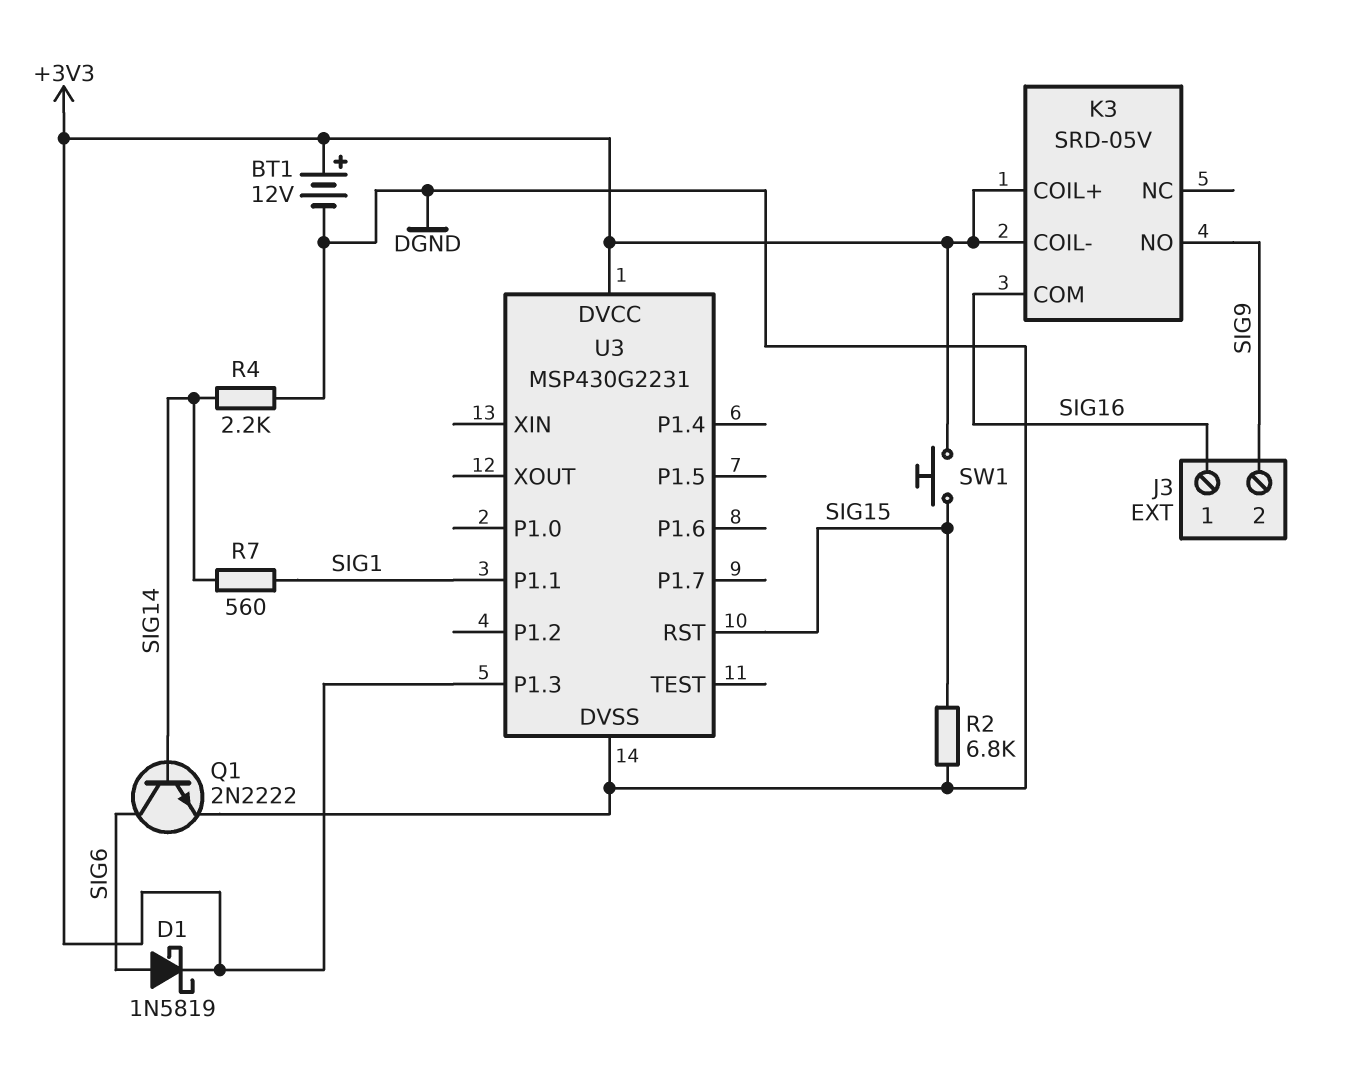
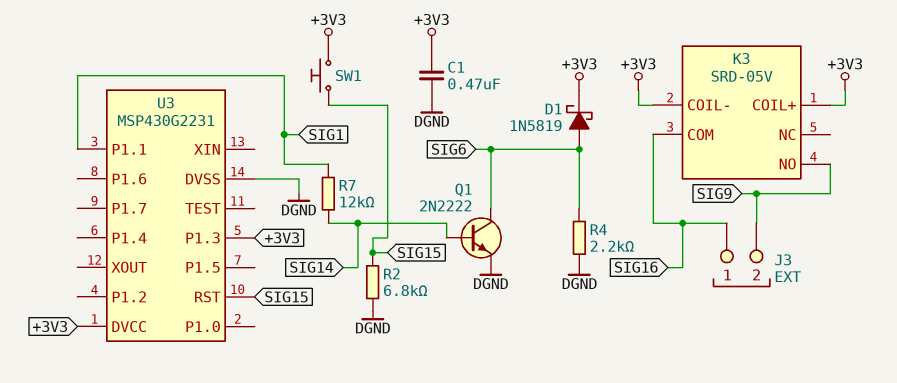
BT1: 12V (plus +3V3, minus DGND) -> none
C1: none -> 470nF (+3V3, DGND)
R4: 2.2k (DGND, SIG14) -> 2.2k (DGND, SIG6)
R7: 560 (SIG1, SIG14) -> 12k (SIG1, SIG14)

